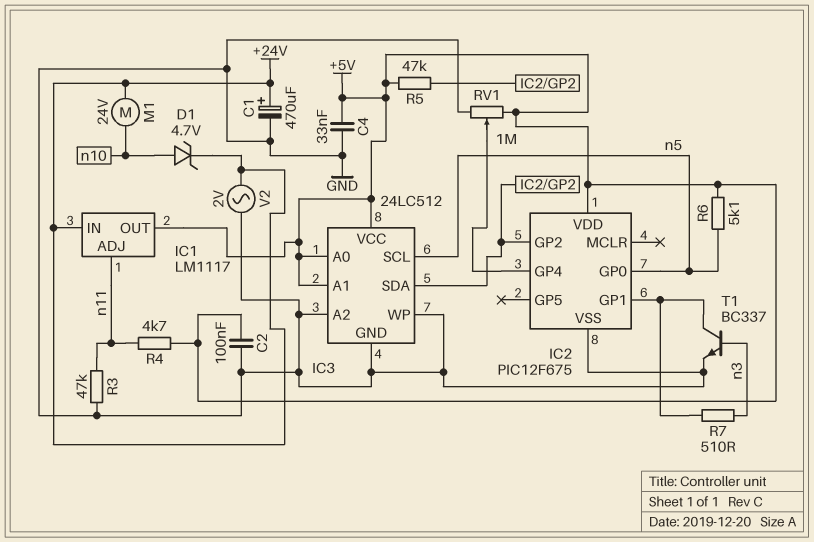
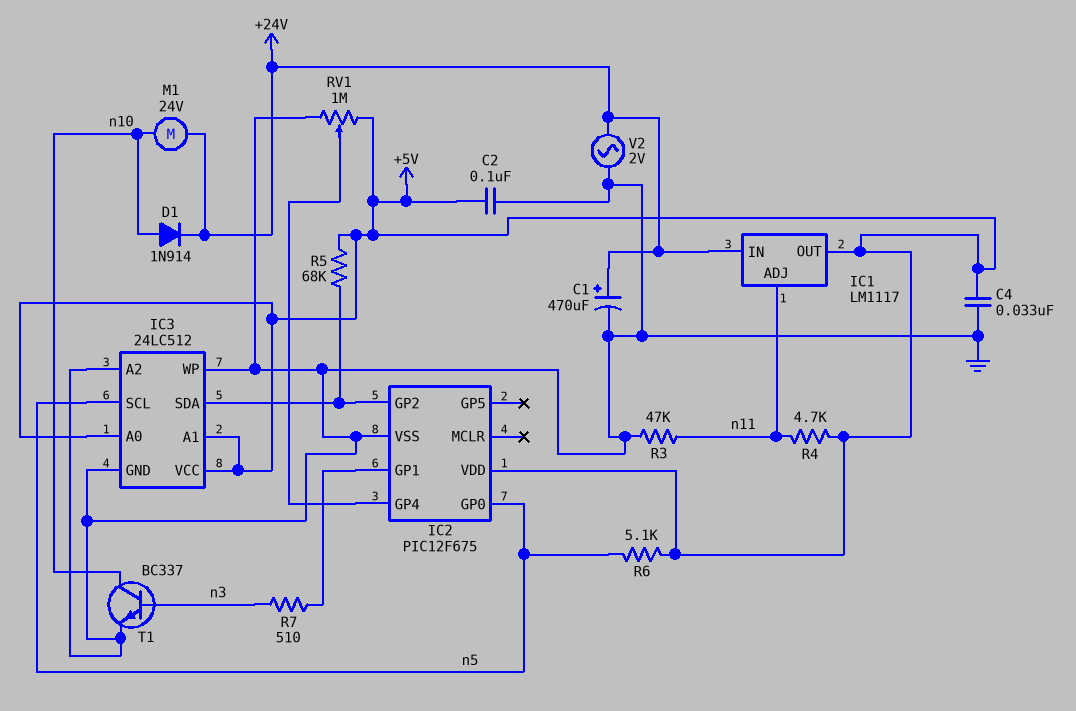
D1: zener 4.7V (A n10, K +24V) -> diode 1N914 (A n10, K +24V)
R5: 47k (+5V, IC2/GP2) -> 68k (+5V, IC2/GP2)
T1: NPN BC337 (B n3, C IC2/GP1, E GND) -> NPN BC337 (B n3, C n10, E GND)

